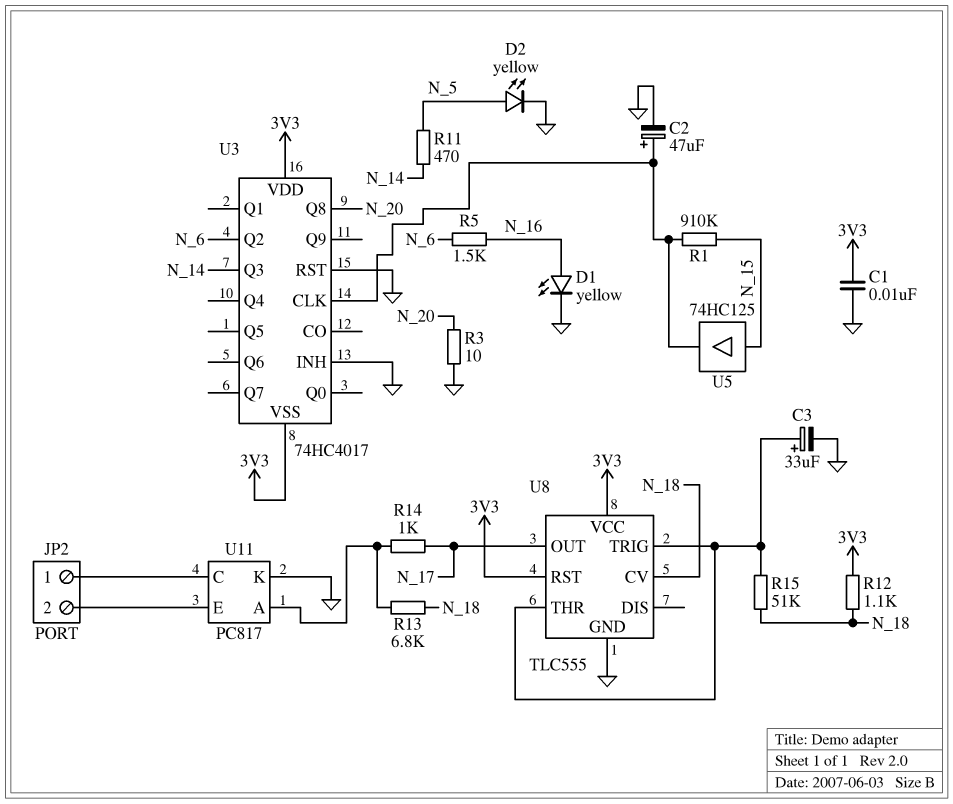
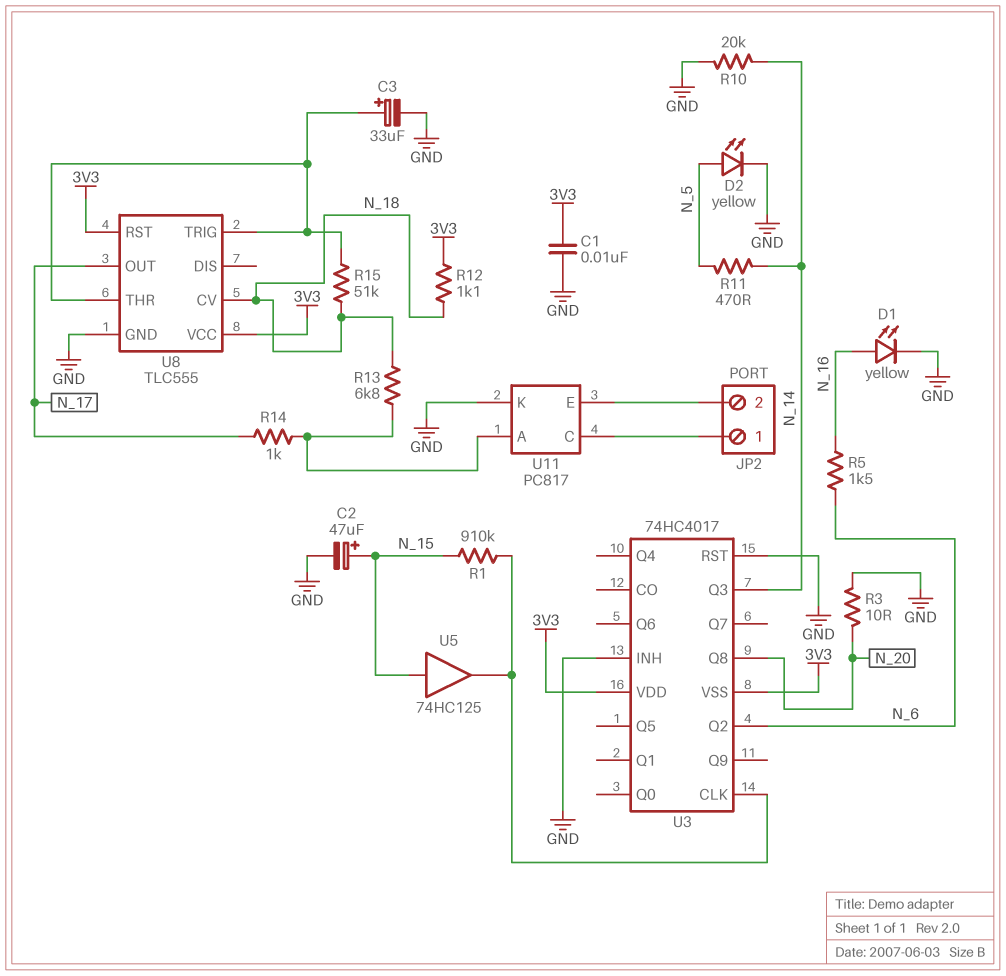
C2: 47uF (plus U3/CLK, minus GND) -> 47uF (plus N_15, minus GND)
R10: none -> 20k (GND, N_14)

